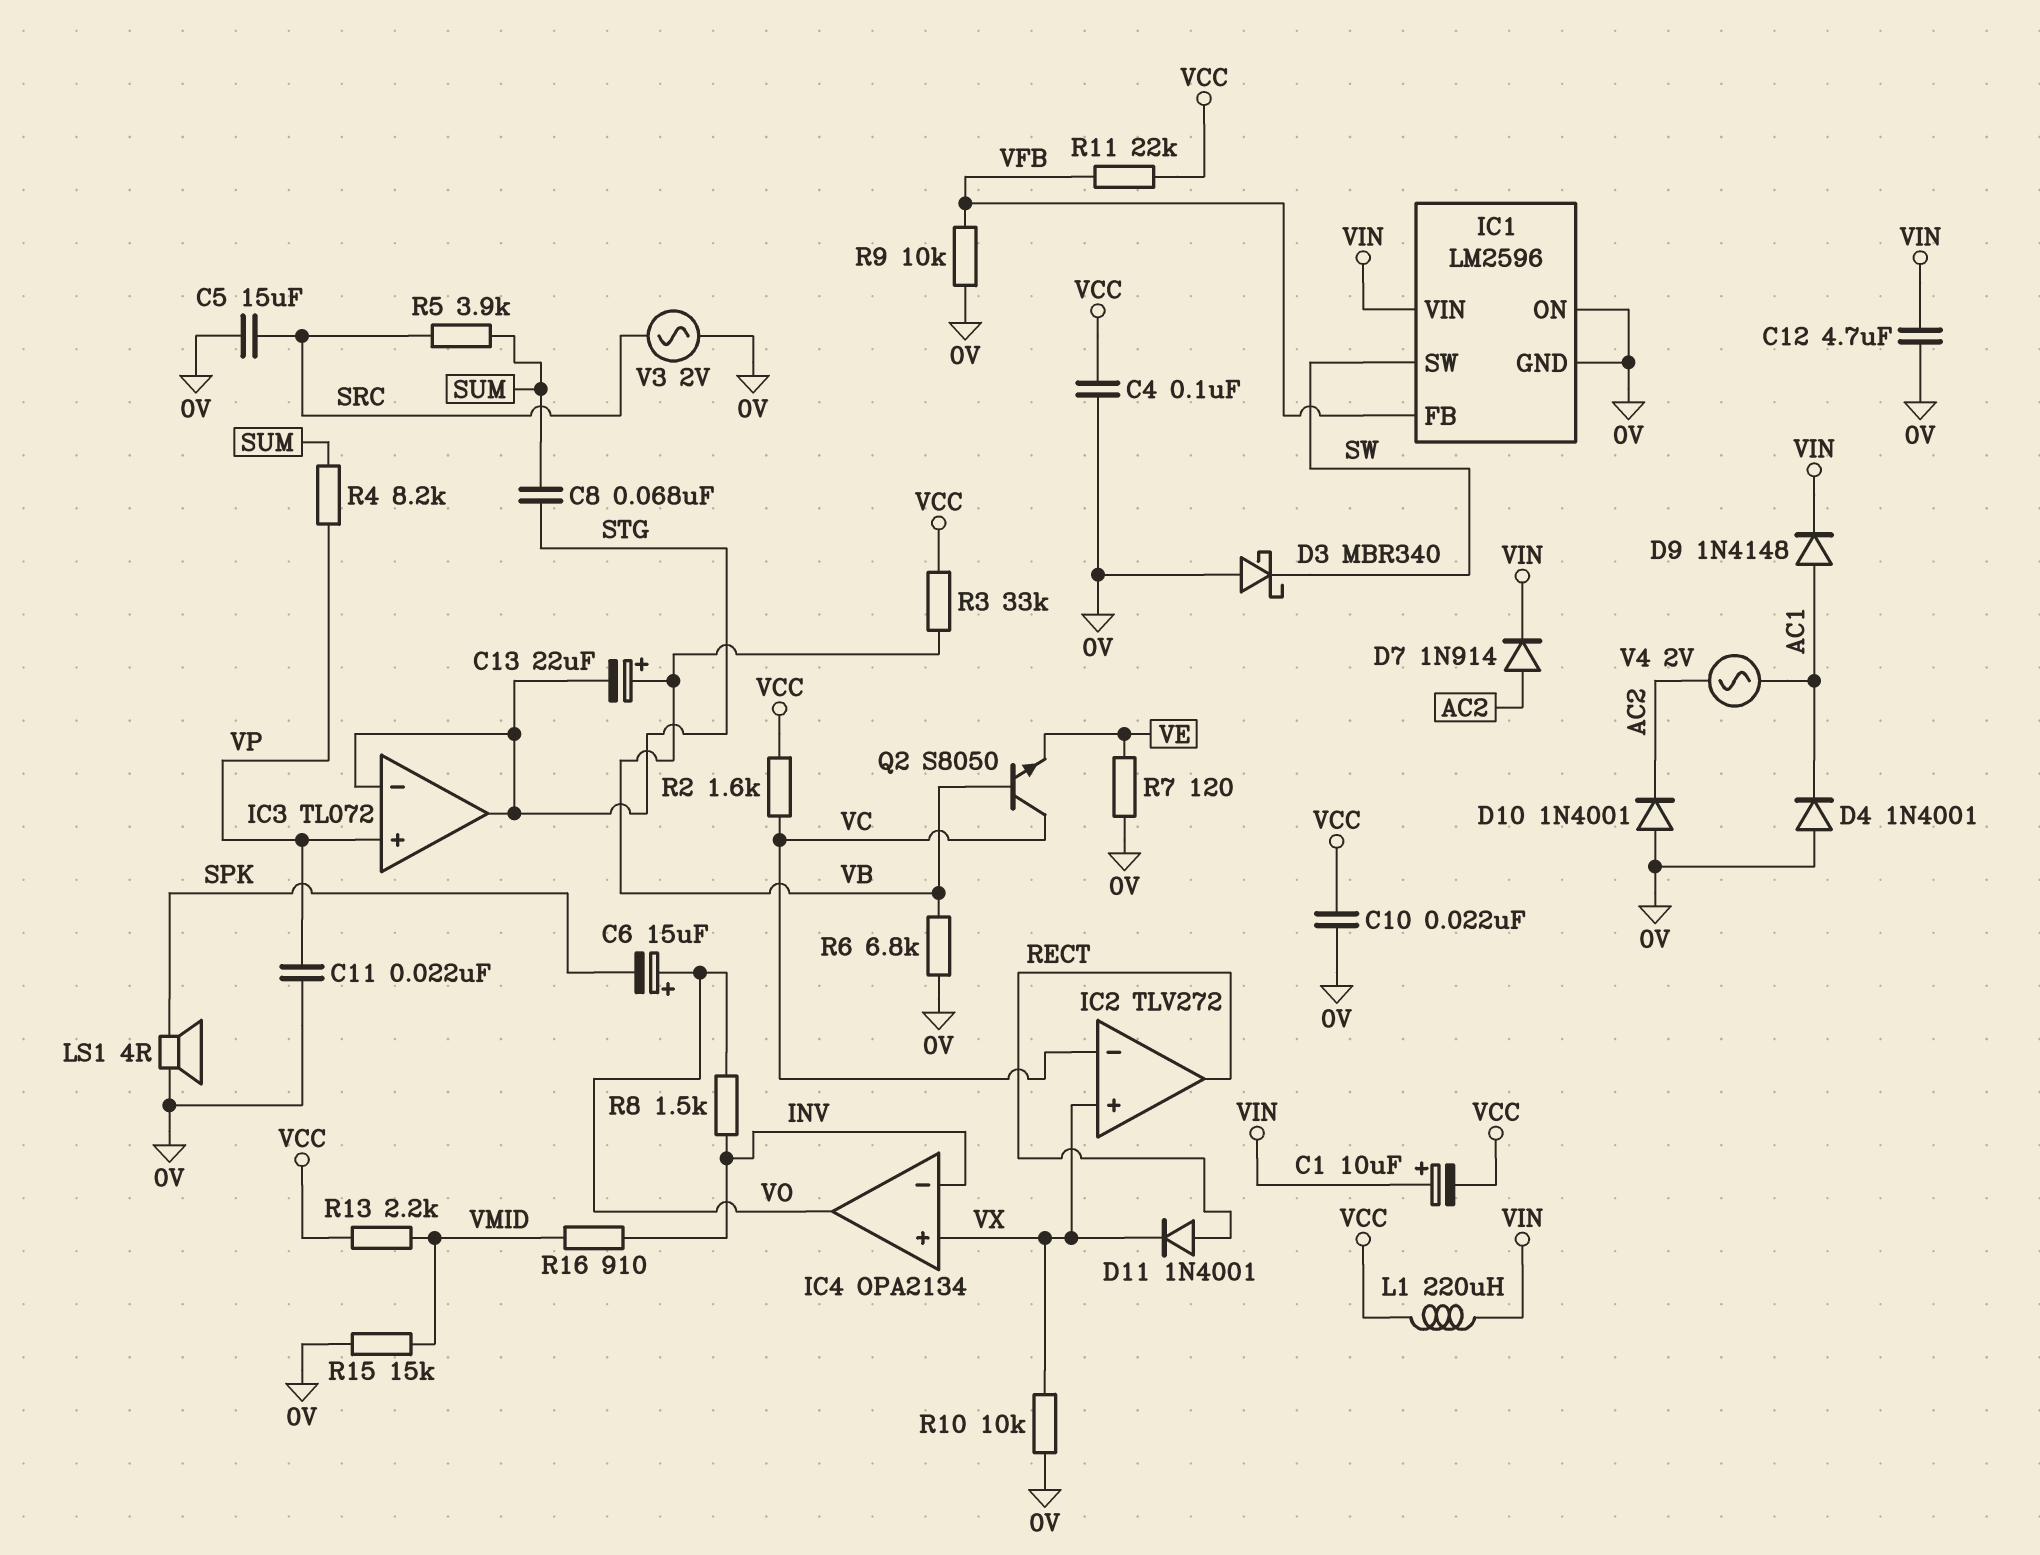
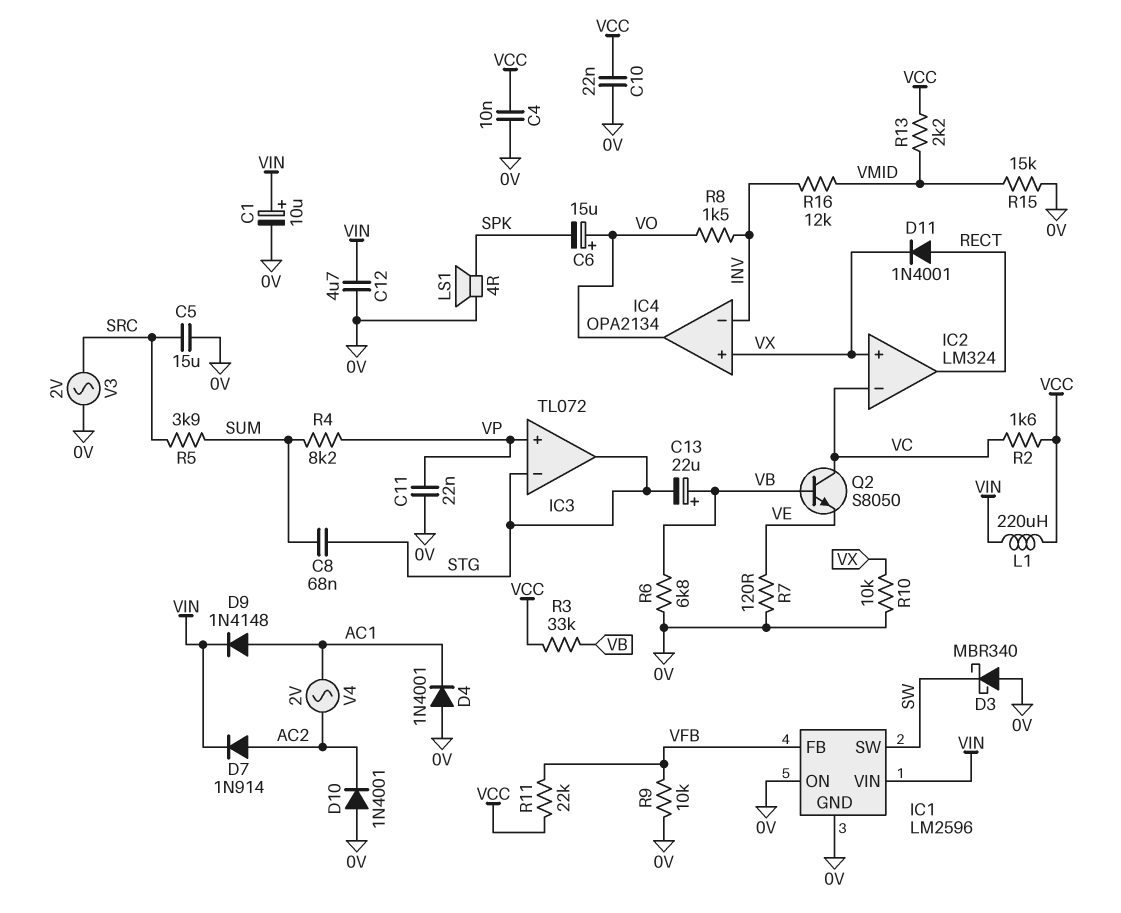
C1: 10uF (plus VIN, minus VCC) -> 10uF (plus VIN, minus 0V)
C4: 100nF (0V, VCC) -> 10nF (0V, VCC)
IC2: TLV272 -> LM324
R16: 910 (INV, VMID) -> 12k (INV, VMID)

